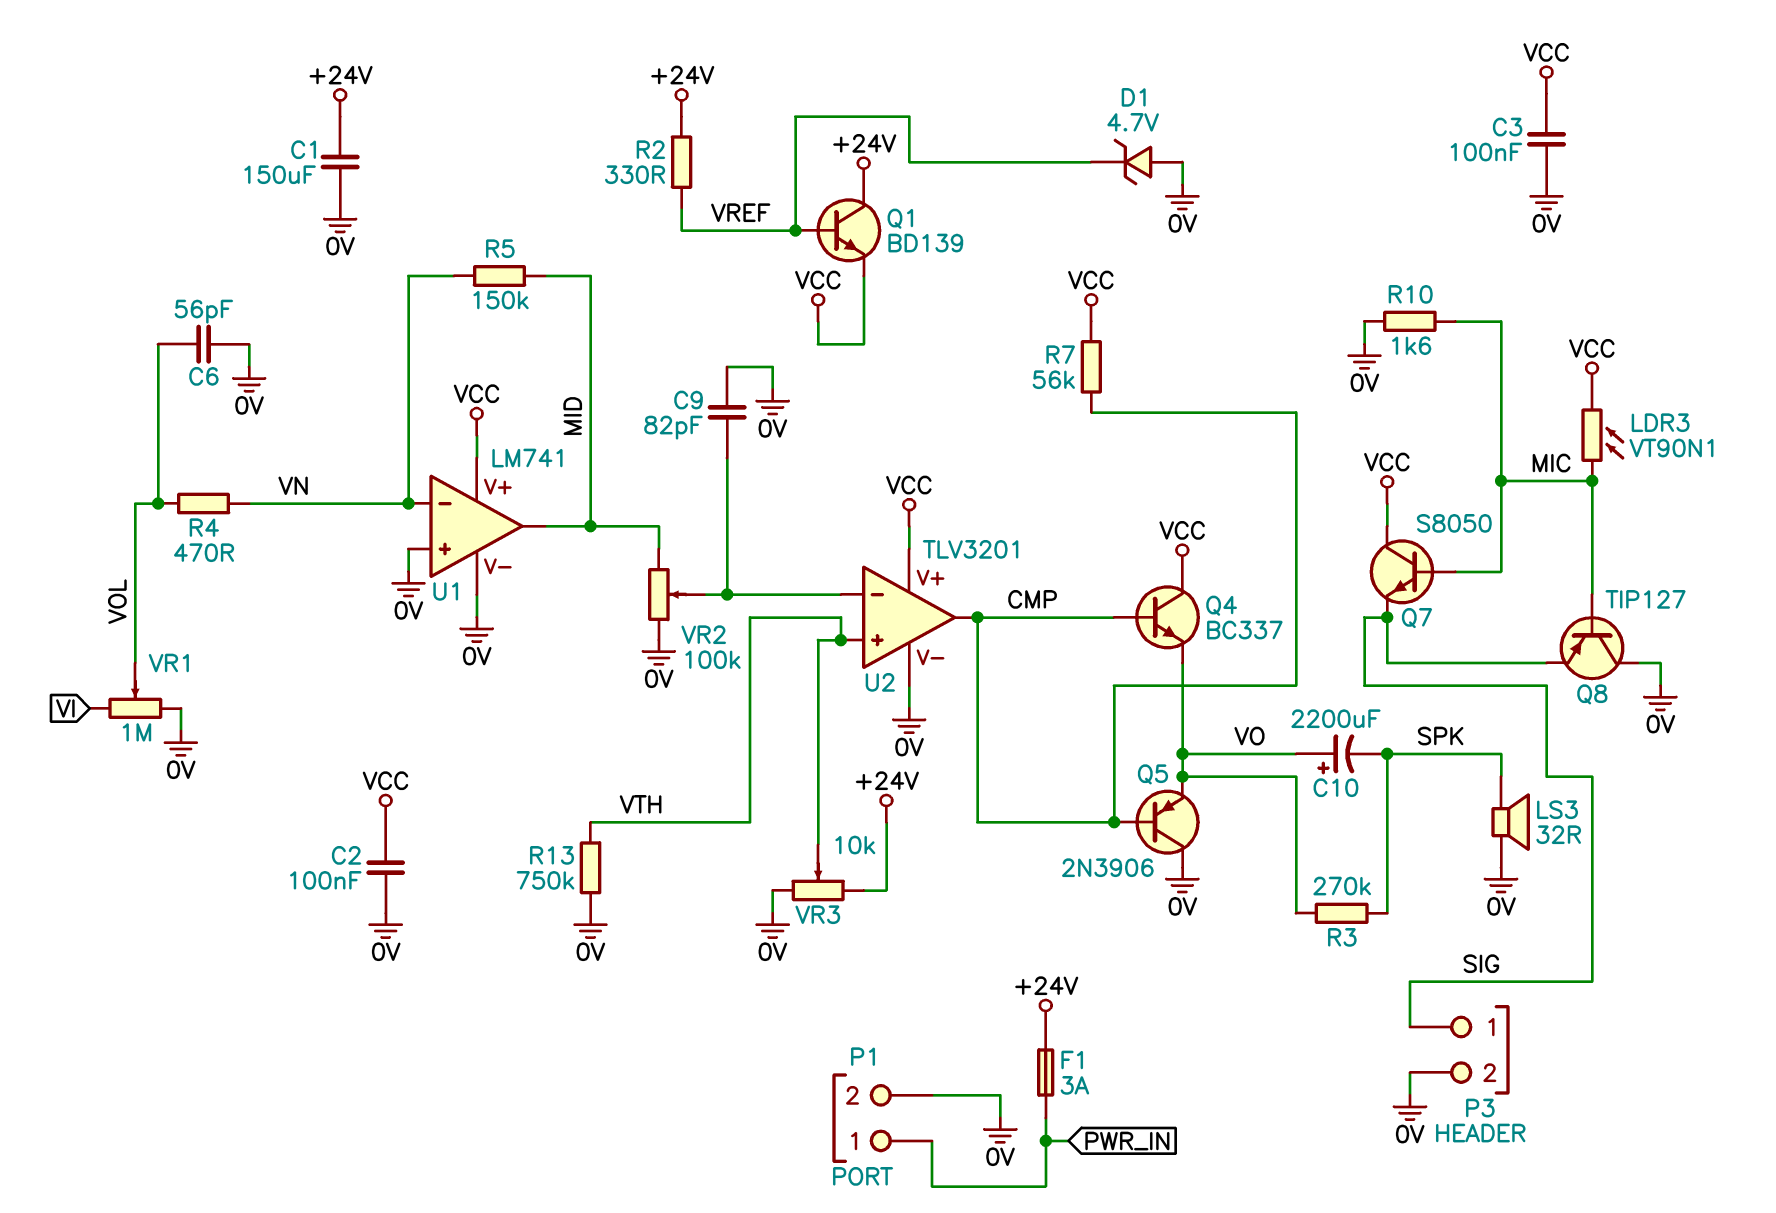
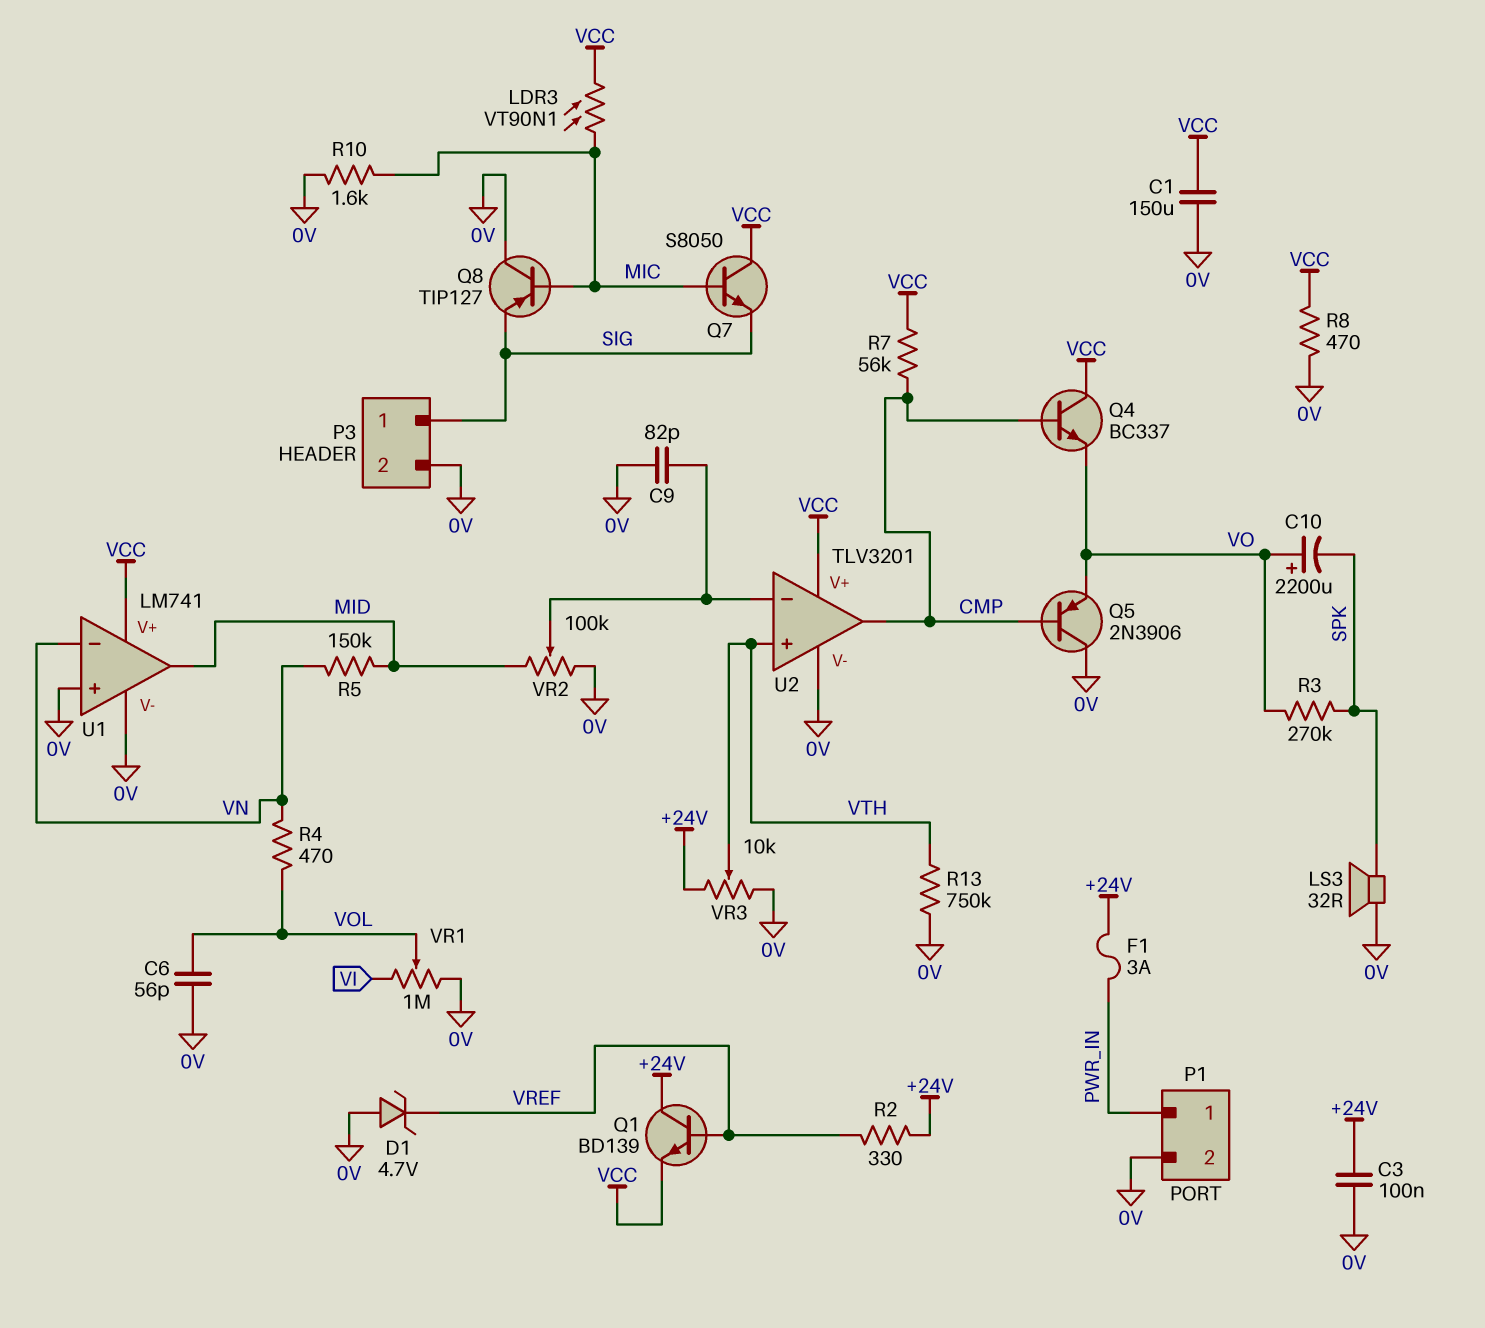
C1: 150uF (+24V, 0V) -> 150uF (0V, VCC)
C2: 100nF (0V, VCC) -> none
C3: 100nF (0V, VCC) -> 100nF (+24V, 0V)
R8: none -> 470 (0V, VCC)

